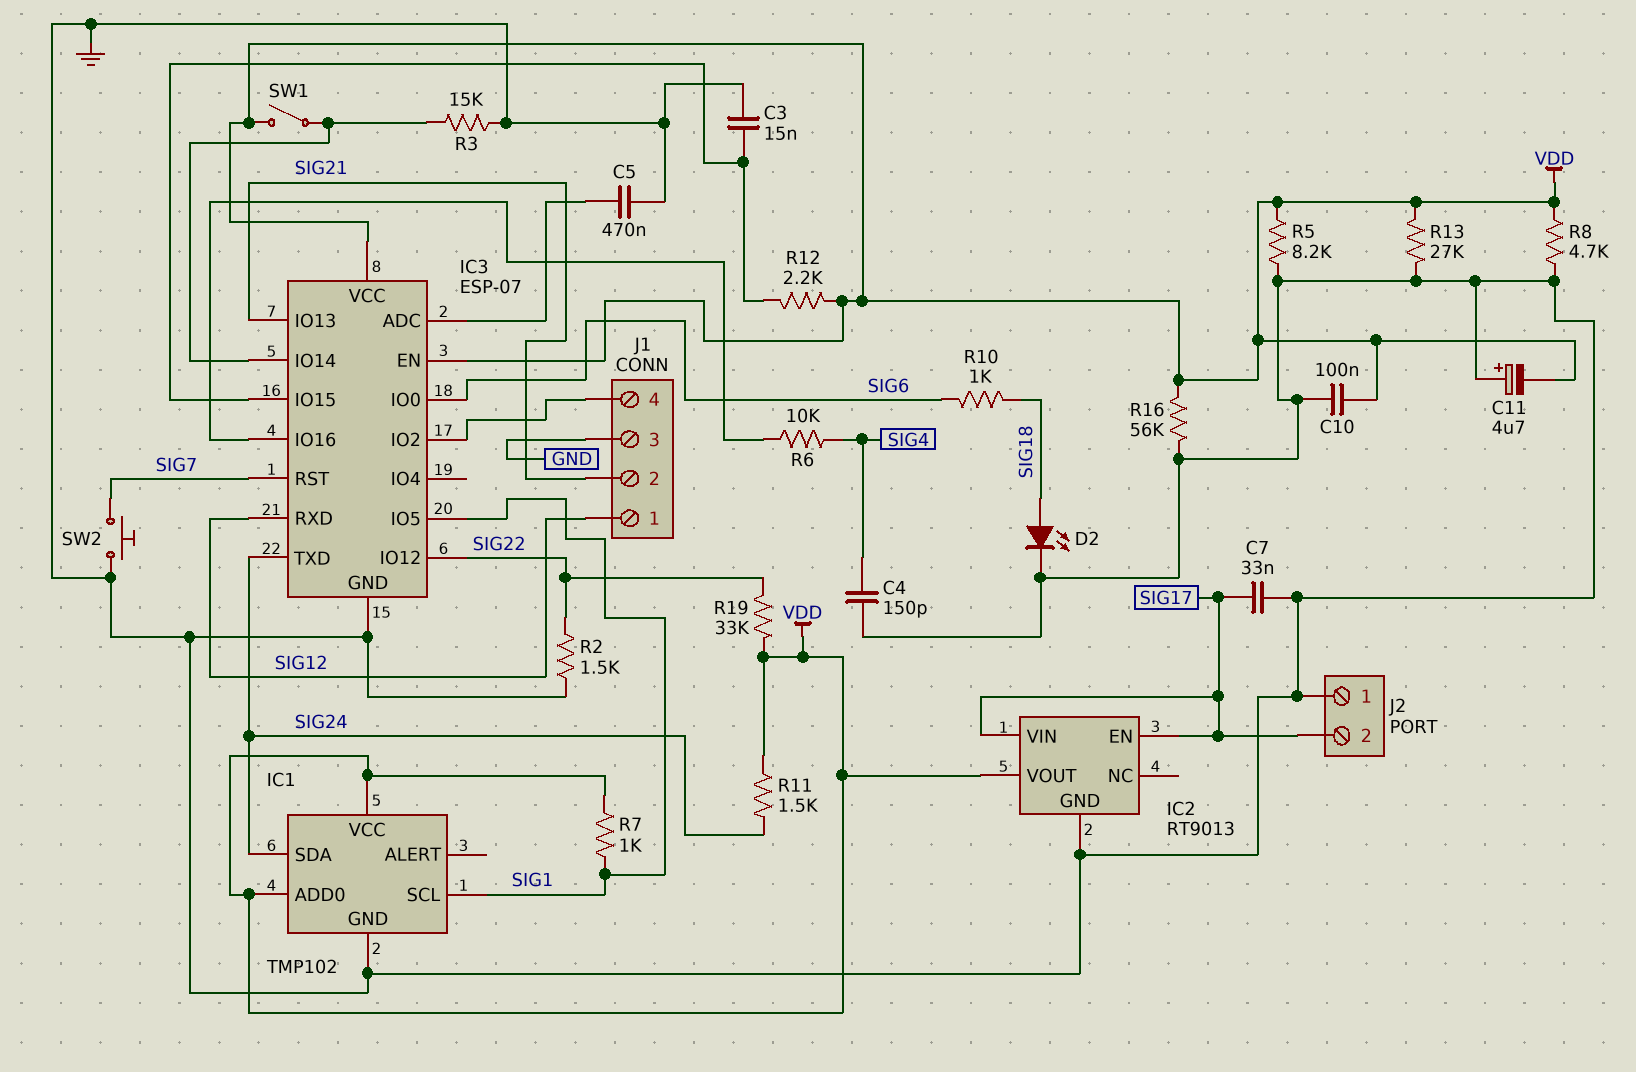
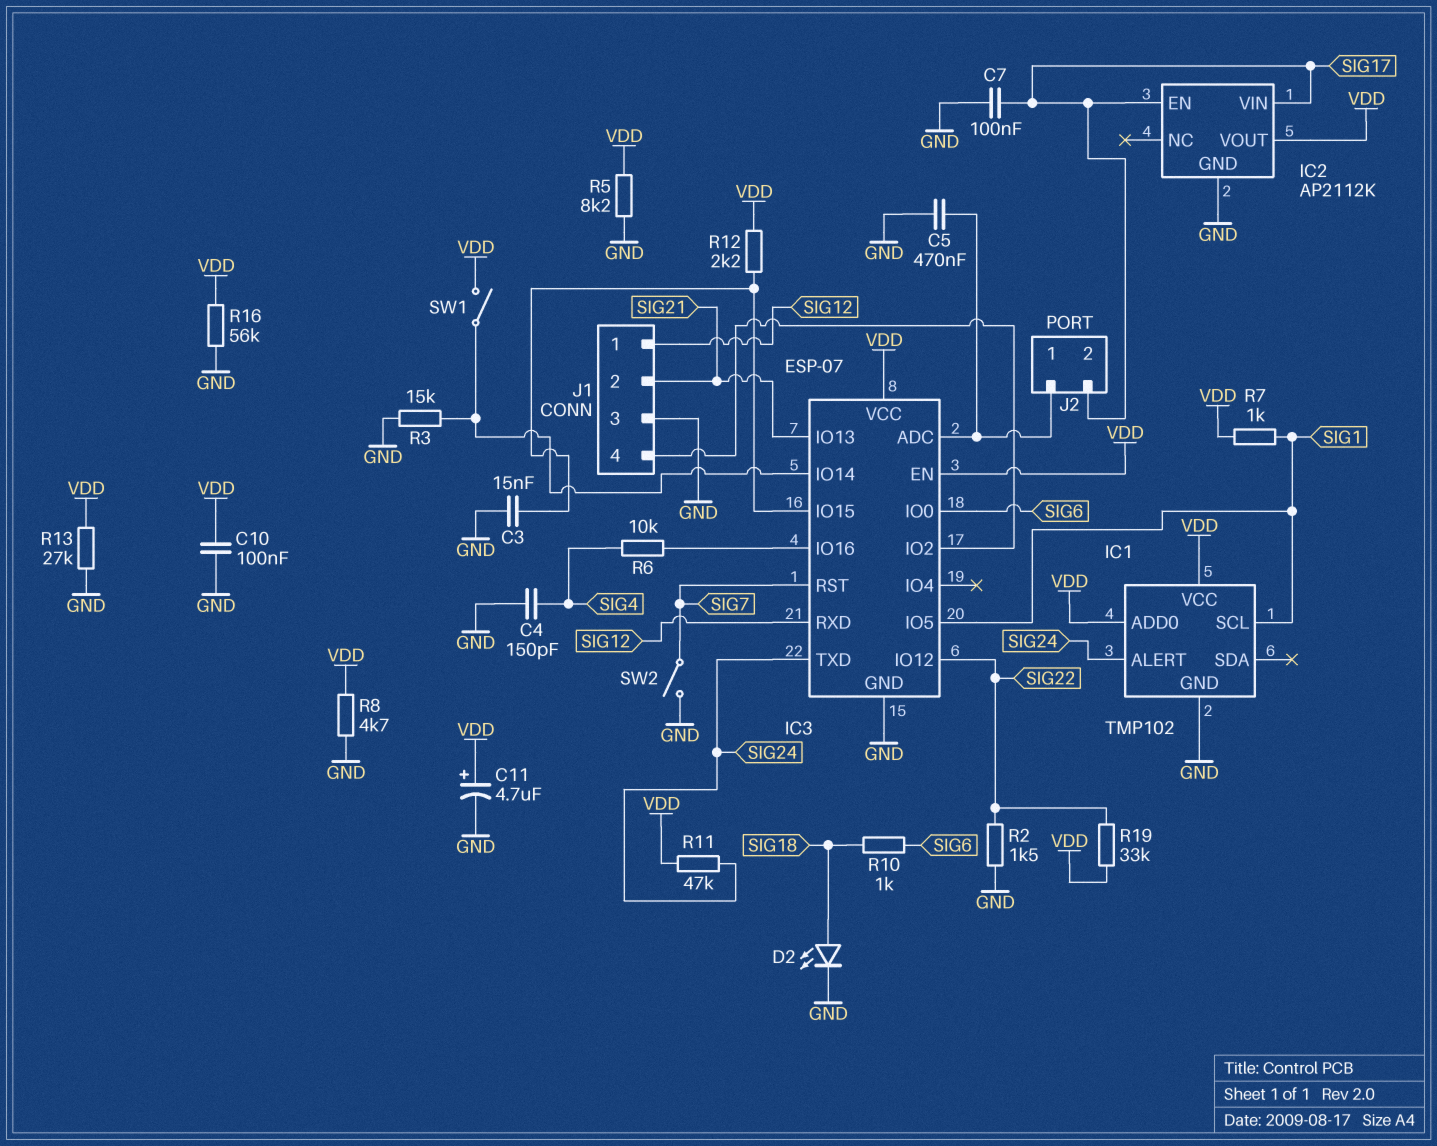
C7: 33nF (GND, SIG17) -> 100nF (GND, SIG17)
C11: 4.7uF (plus GND, minus VDD) -> 4.7uF (plus VDD, minus GND)
IC1 pin ALERT: none -> SIG24
IC1 pin SDA: SIG24 -> none
IC2: RT9013 -> AP2112K
J2 pin 1: GND -> IC3/ADC
R11: 1.5k (SIG24, VDD) -> 47k (SIG24, VDD)
SW2: button (GND, SIG7) -> switch (GND, SIG7)

